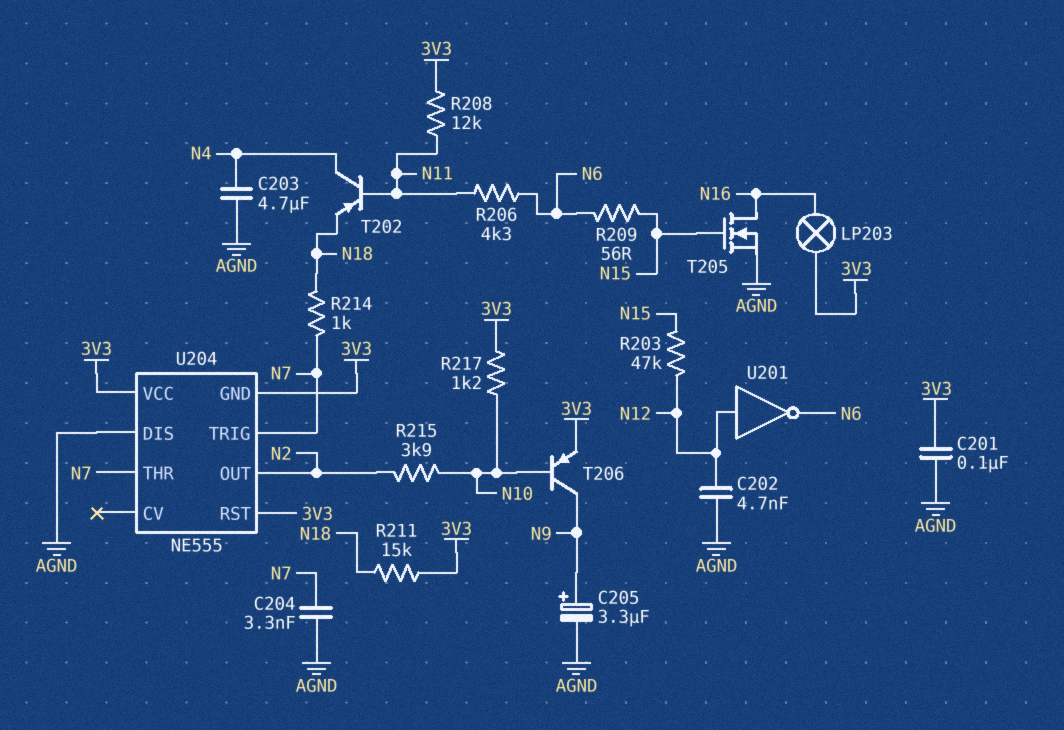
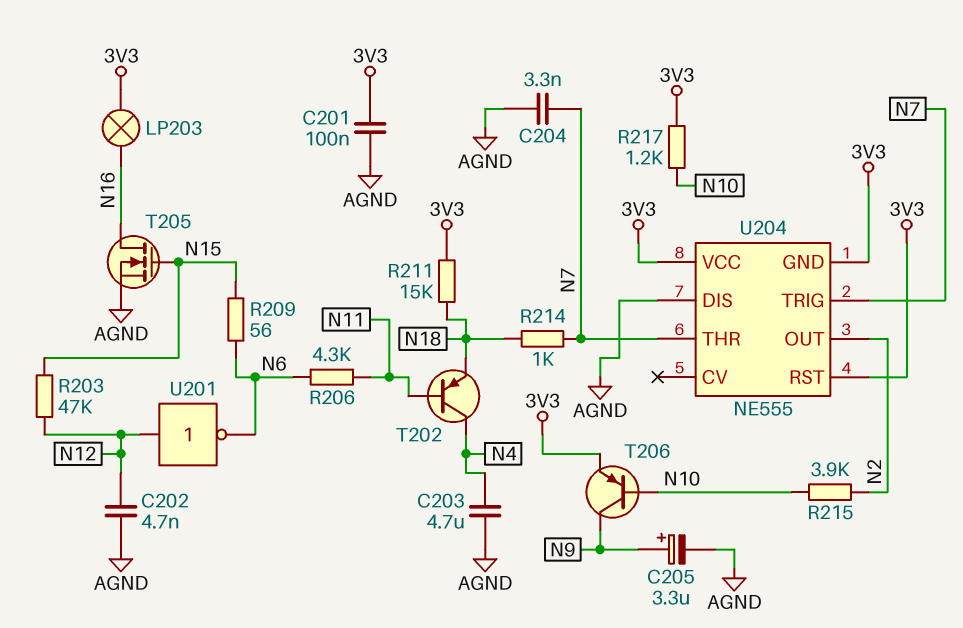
R208: 12k (3V3, N11) -> none

